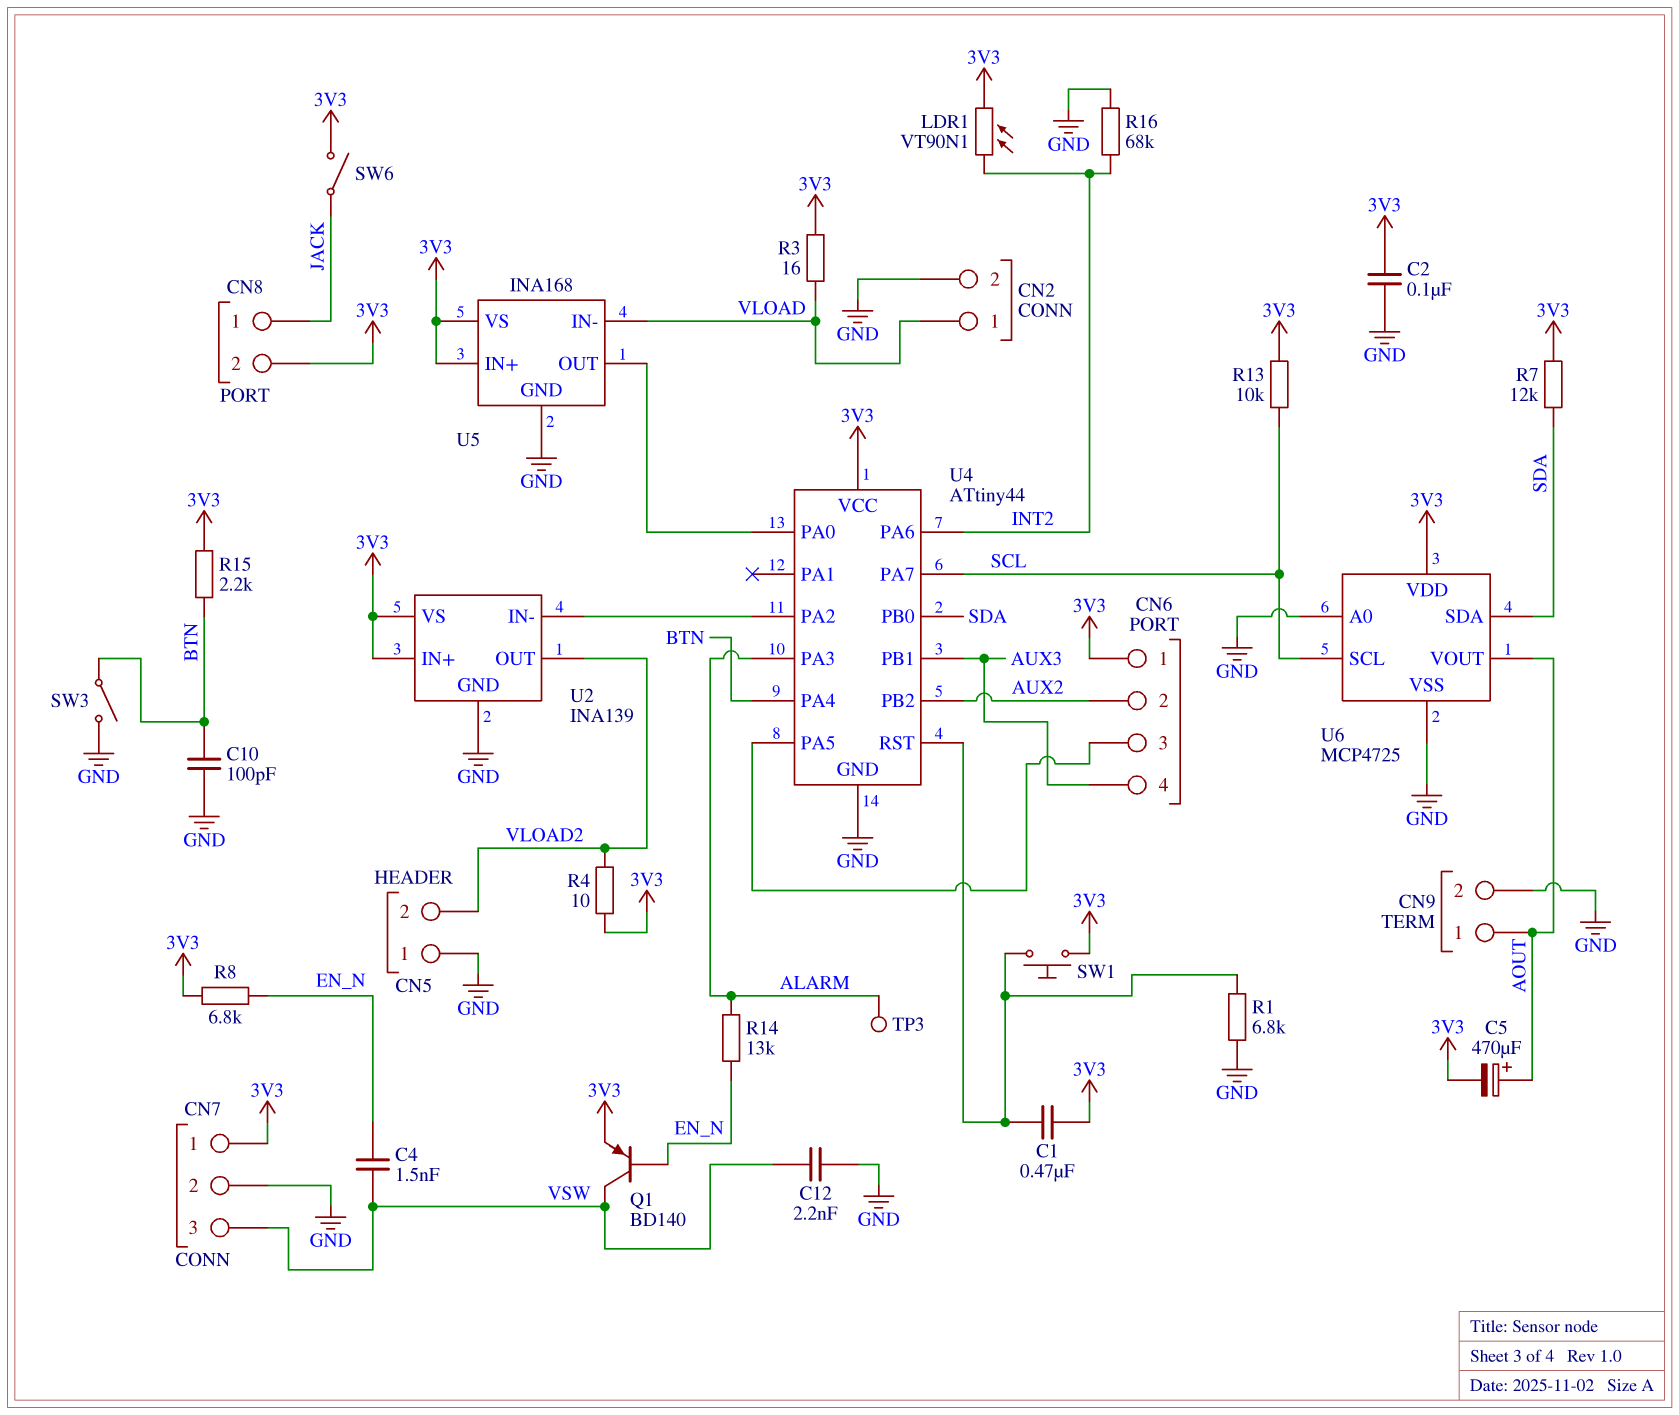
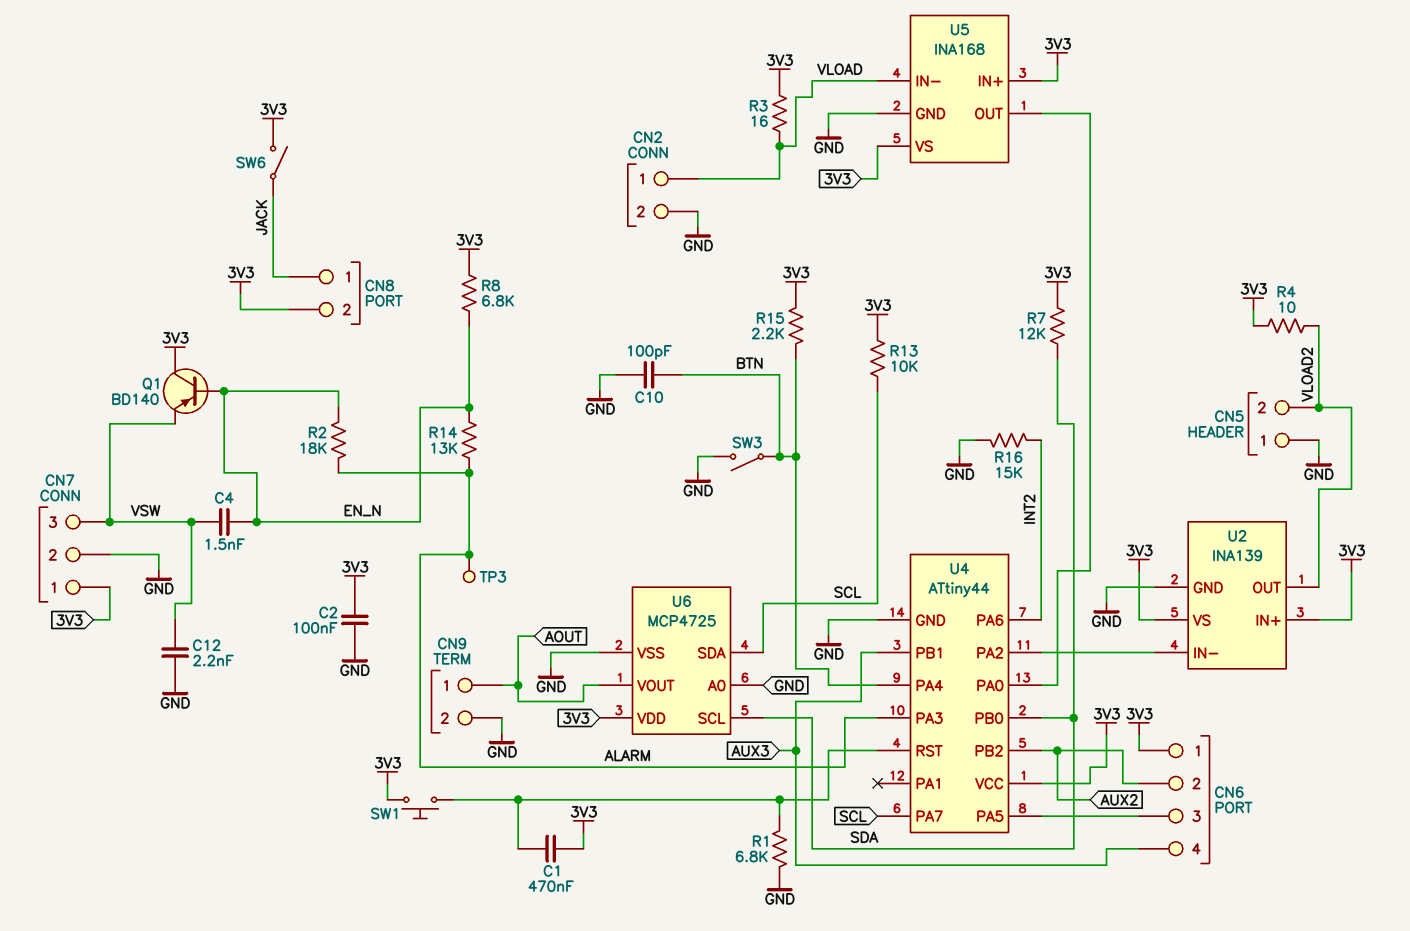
C5: 470uF (plus AOUT, minus 3V3) -> none
LDR1: VT90N1 (3V3, INT2) -> none
Q1: PNP BD140 (B EN_N, C VSW, E 3V3) -> PNP BD140 (B EN_N, C 3V3, E VSW)
R2: none -> 18k (ALARM, EN_N)
R16: 68k (GND, INT2) -> 15k (GND, INT2)
U6 pin SCL: SCL -> SDA
U6 pin SDA: SDA -> SCL

